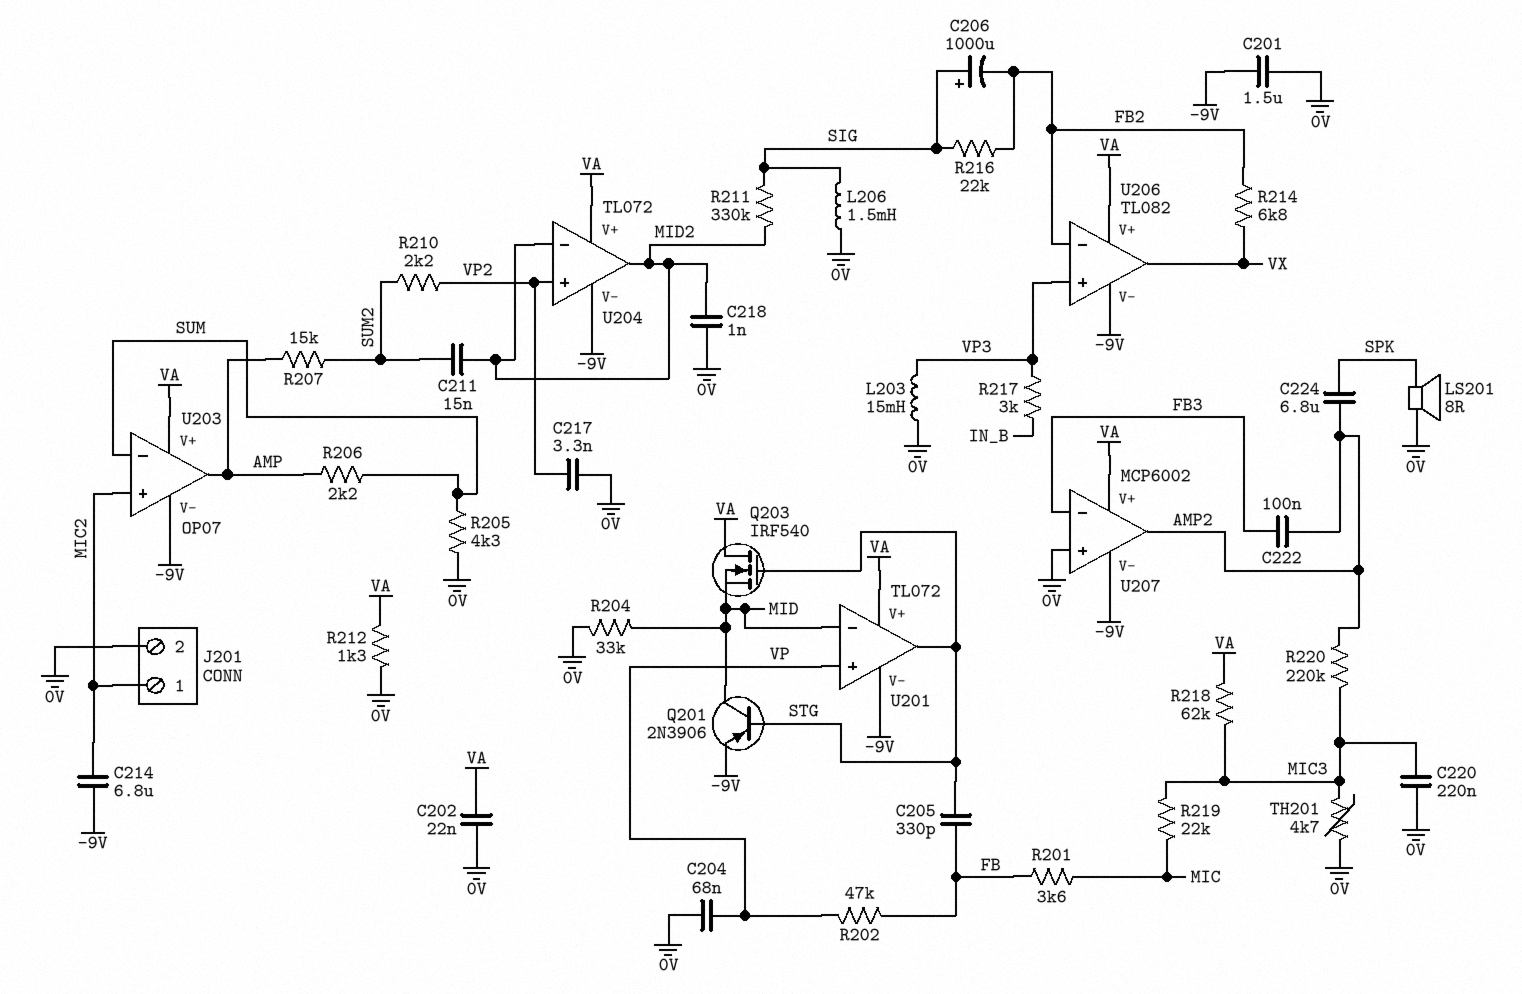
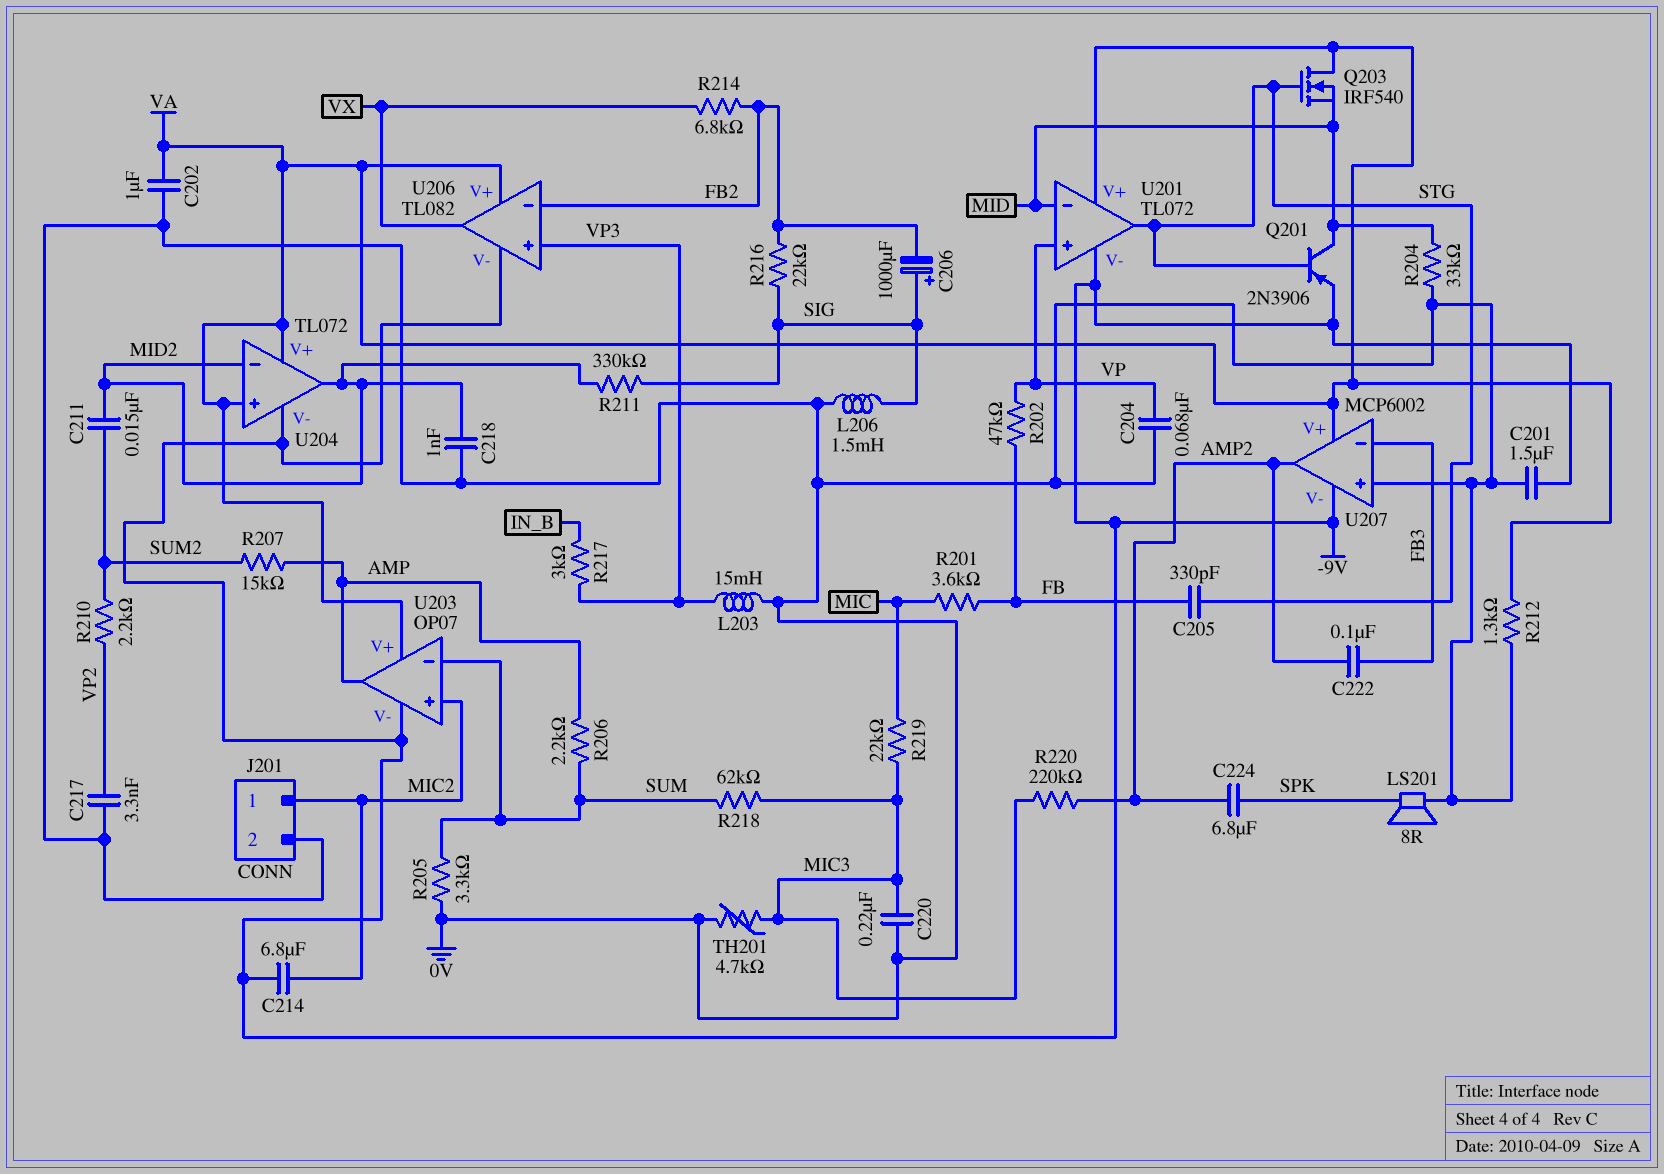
C202: 22nF (0V, VA) -> 1uF (0V, VA)
R205: 4.3k (0V, SUM) -> 3.3k (0V, SUM)
R218: 62k (MIC3, VA) -> 62k (MIC3, SUM)
U204 pin in+: VP2 -> VA

